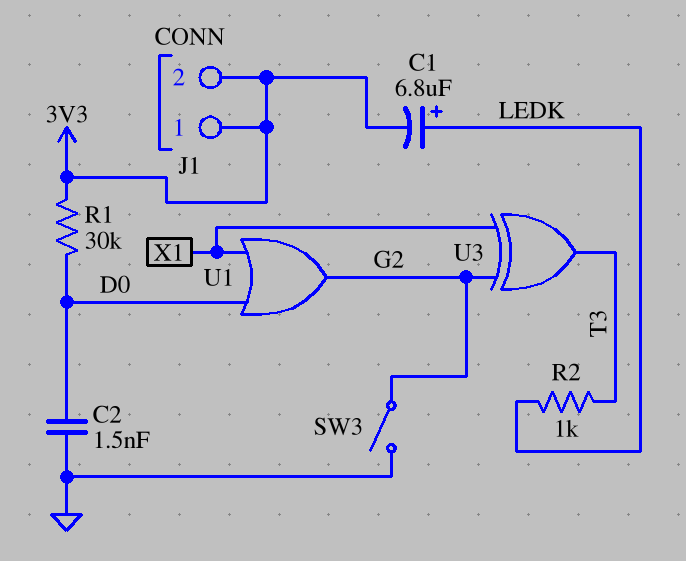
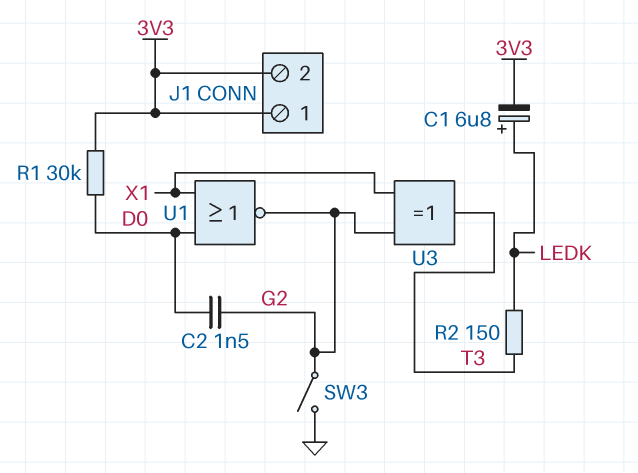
C2: 1.5nF (D0, GND) -> 1.5nF (D0, G2)
R2: 1k (LEDK, T3) -> 150 (LEDK, T3)
U1: OR (in D0, in X1, out G2) -> NOR (in D0, in X1, out G2)

